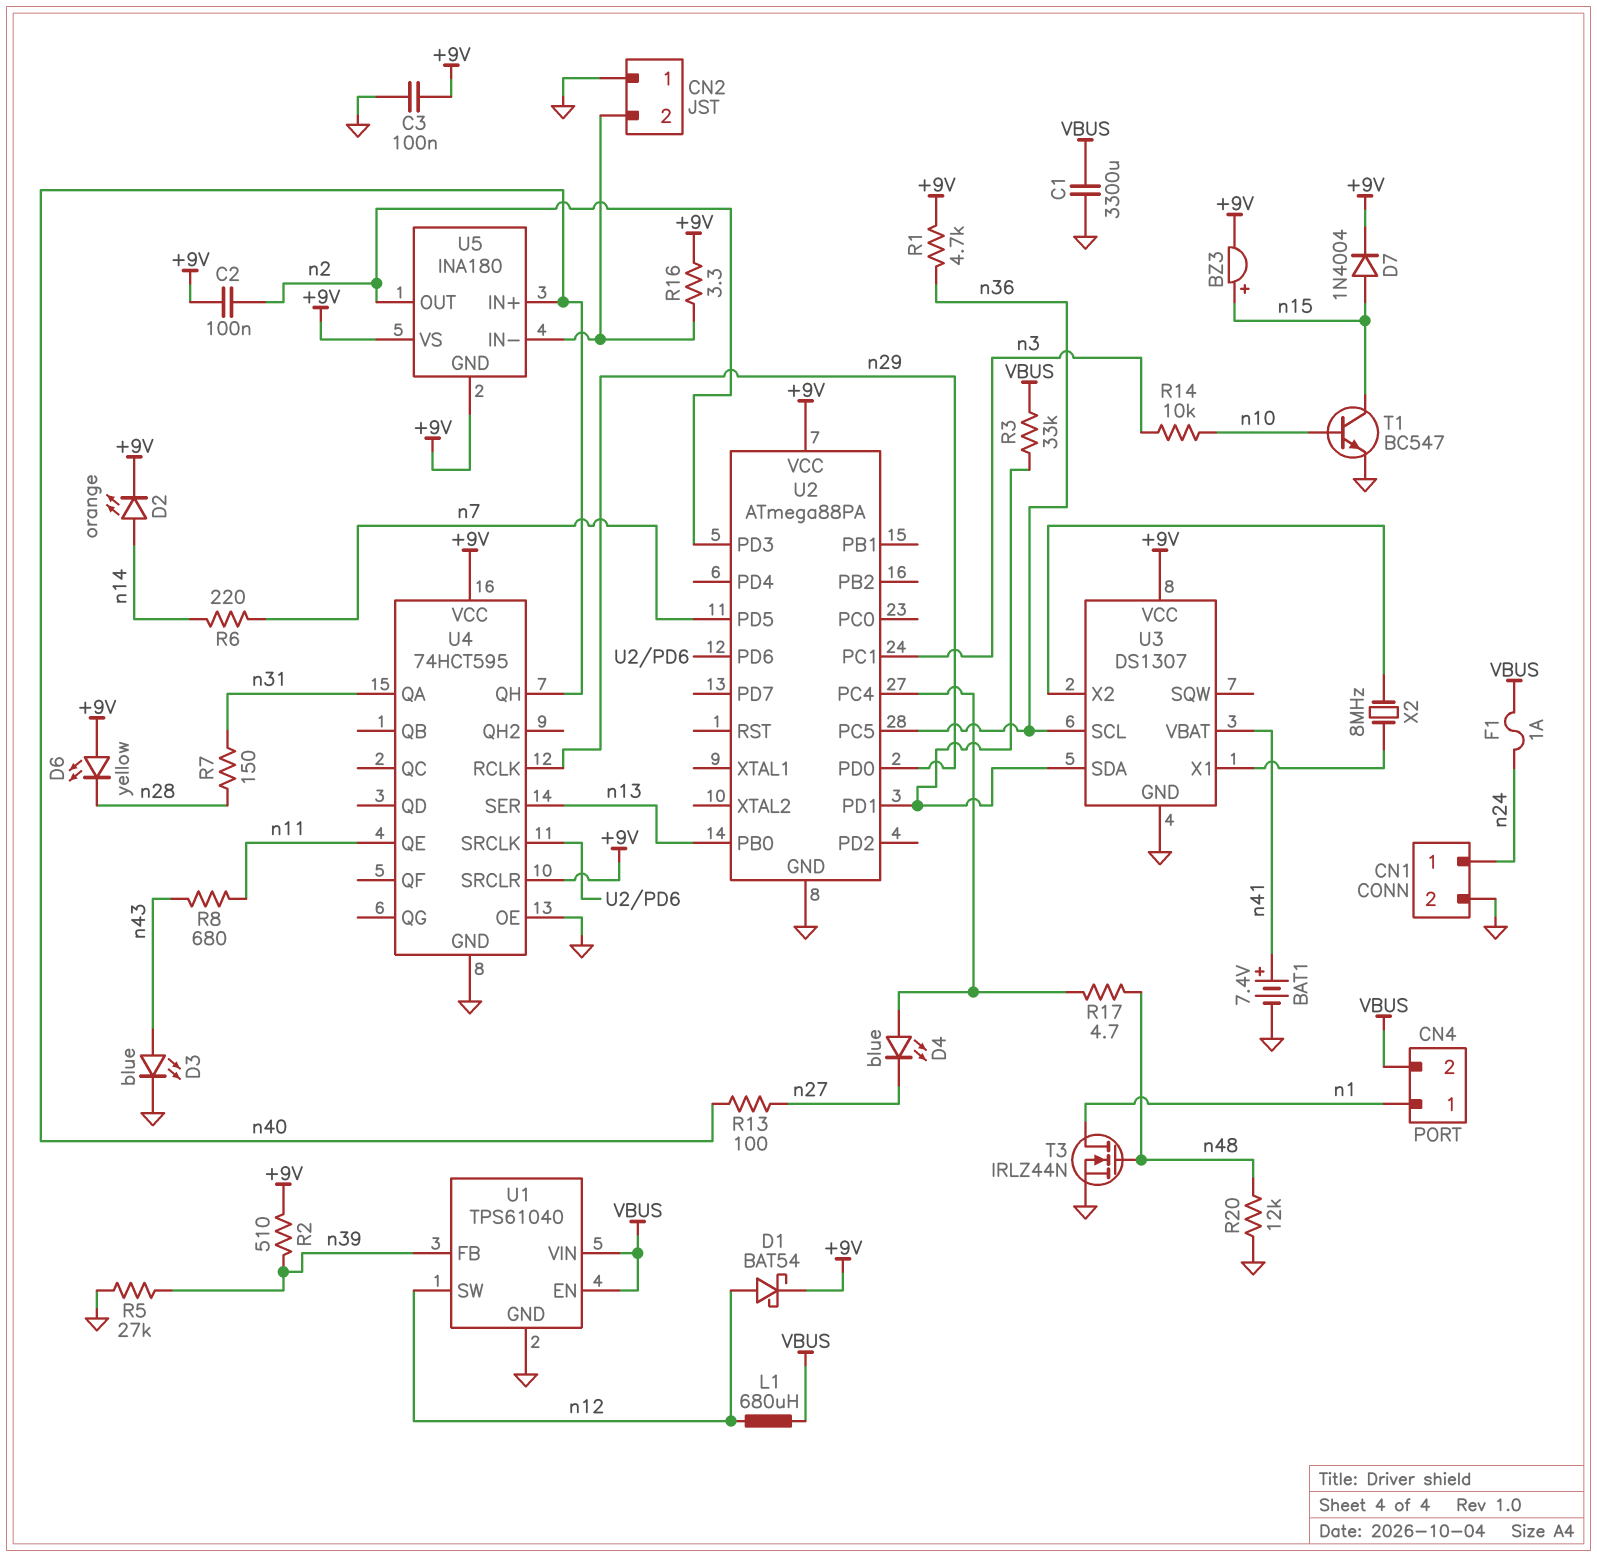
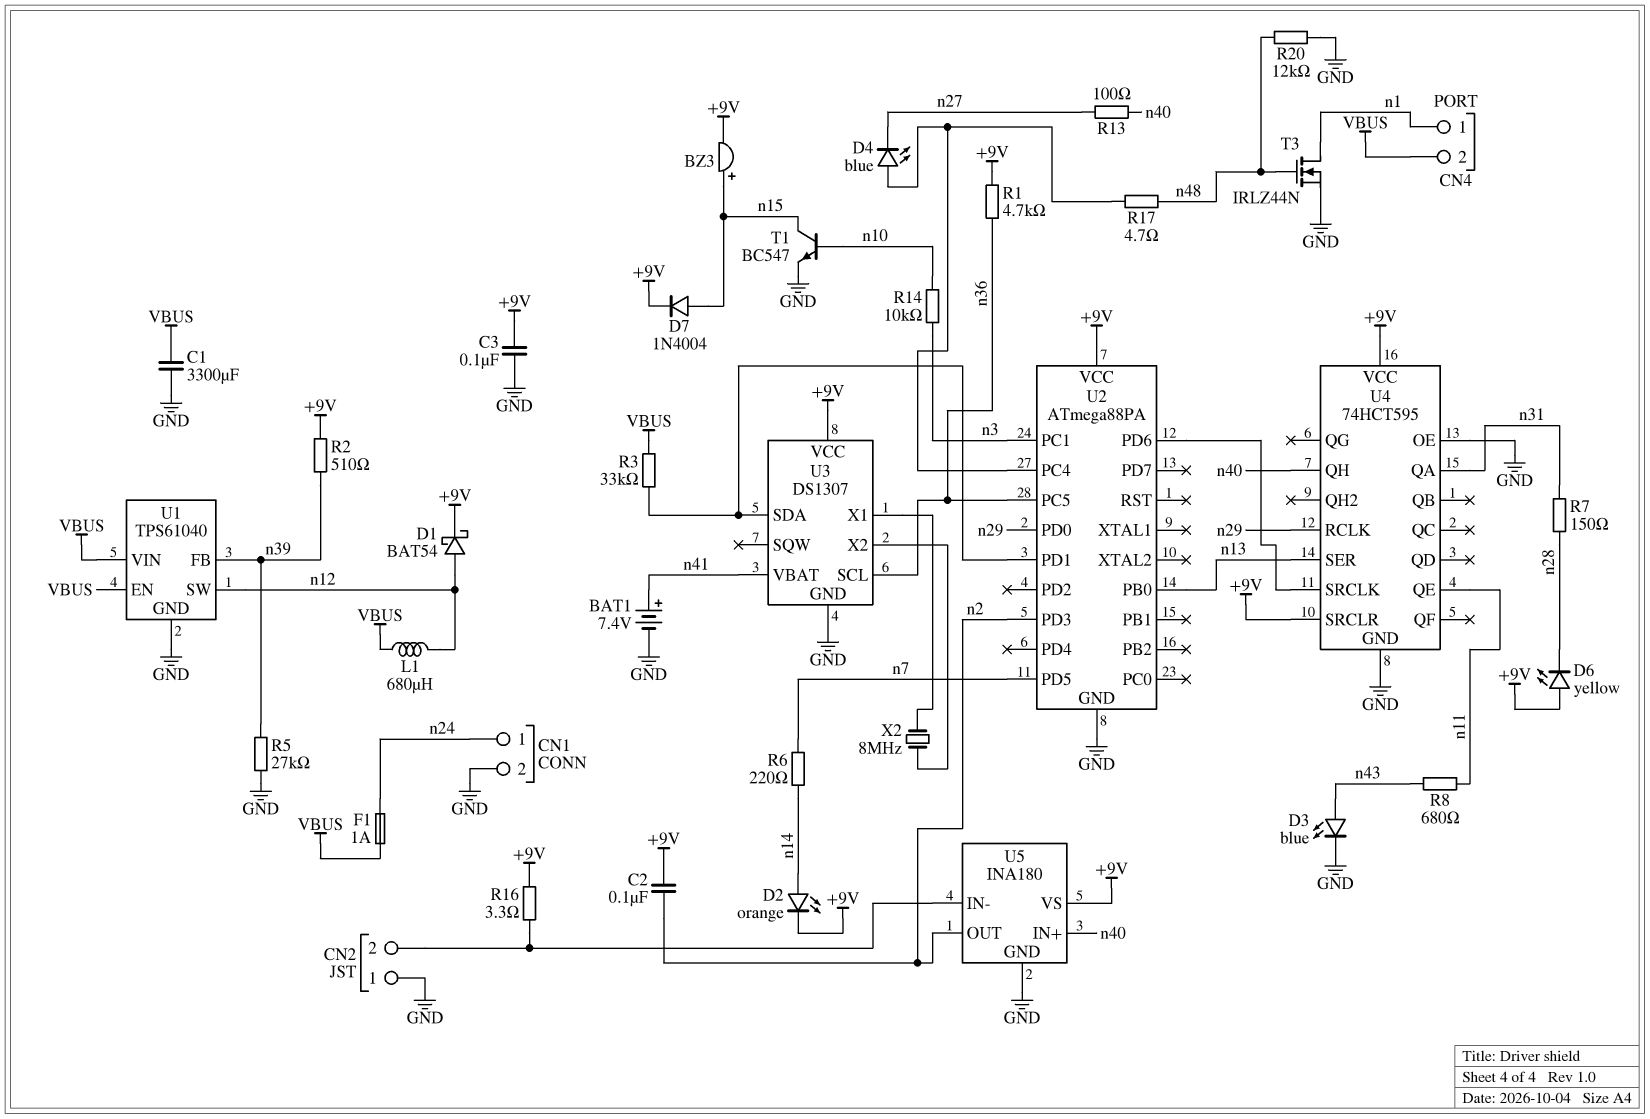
U5 pin GND: +9V -> GND

